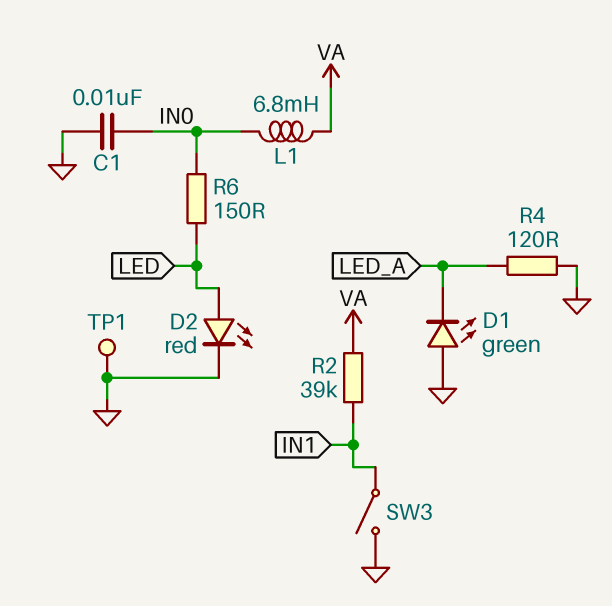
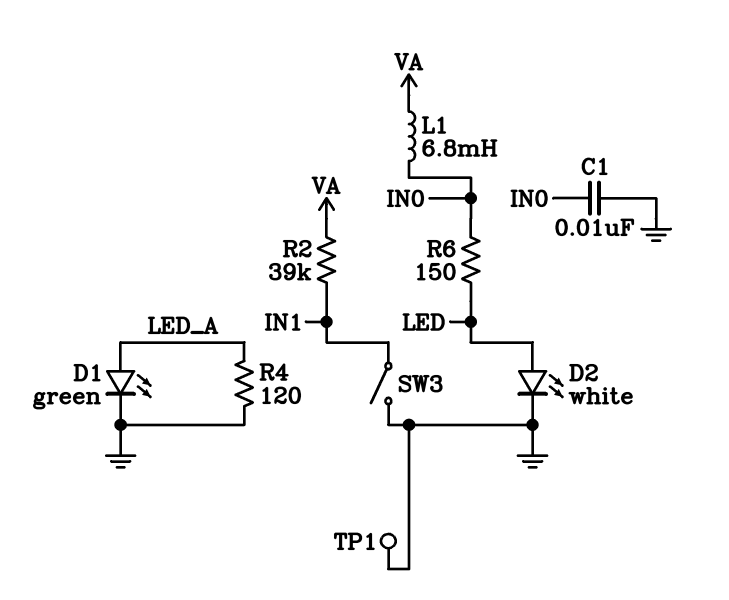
D1: LED green (A GND, K LED_A) -> LED green (A LED_A, K GND)
D2: LED red (A LED, K GND) -> LED white (A LED, K GND)

